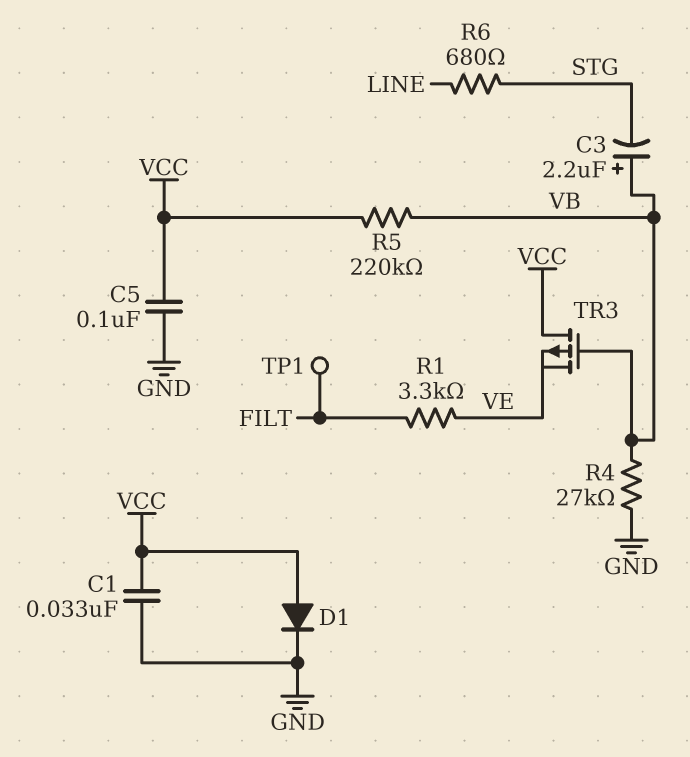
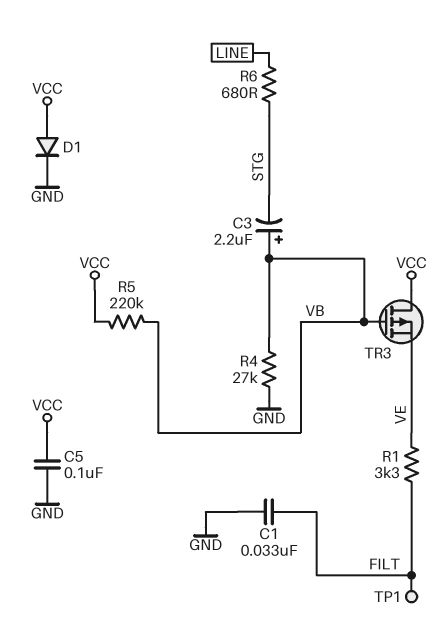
C1: 33nF (GND, VCC) -> 33nF (FILT, GND)

